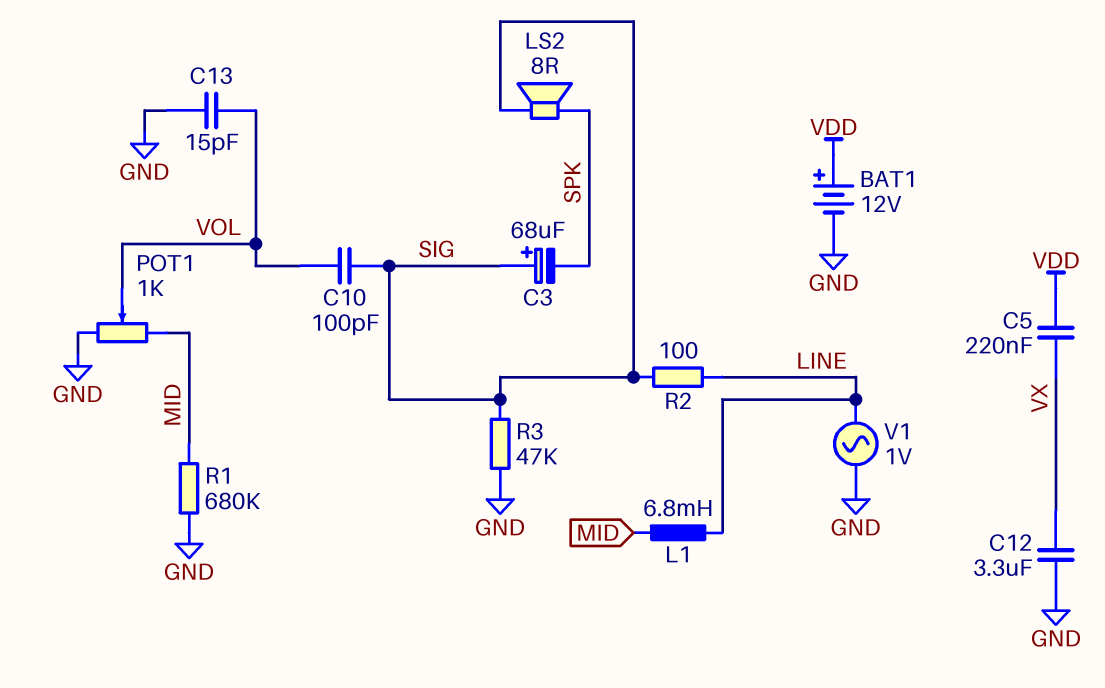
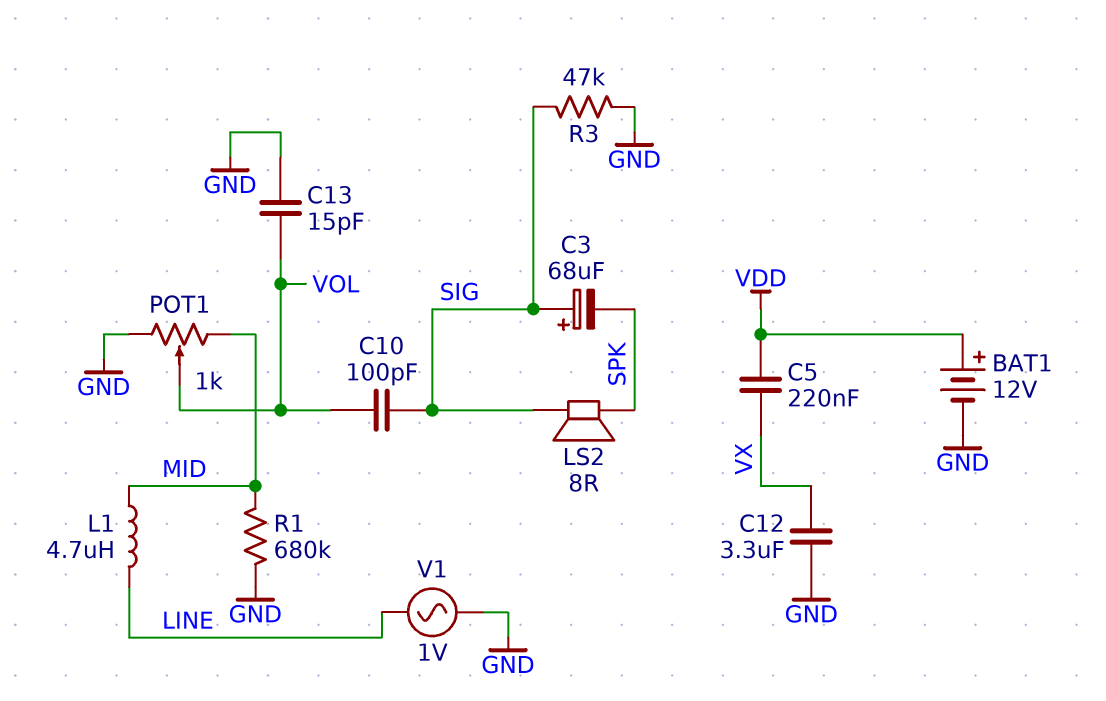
L1: 6.8mH (LINE, MID) -> 4.7uH (LINE, MID)
R2: 100 (LINE, SIG) -> none

